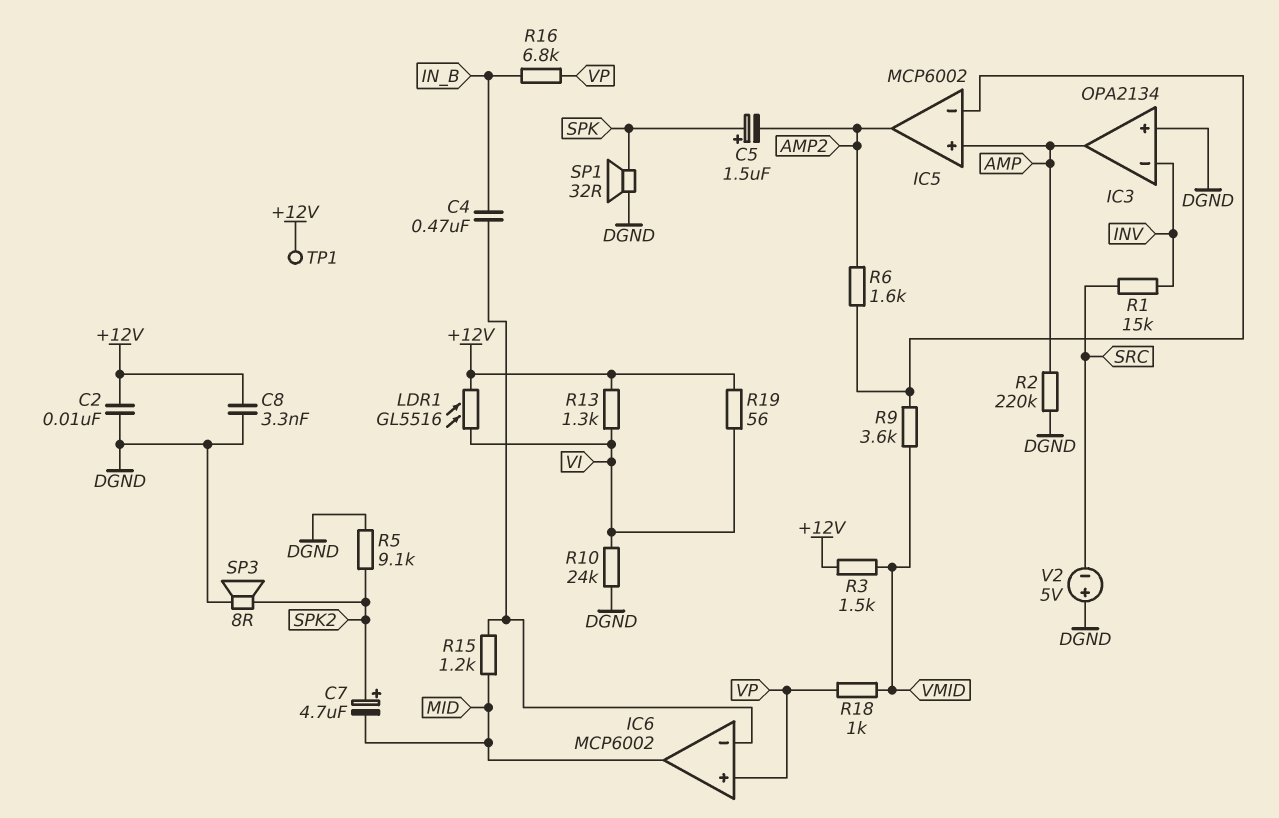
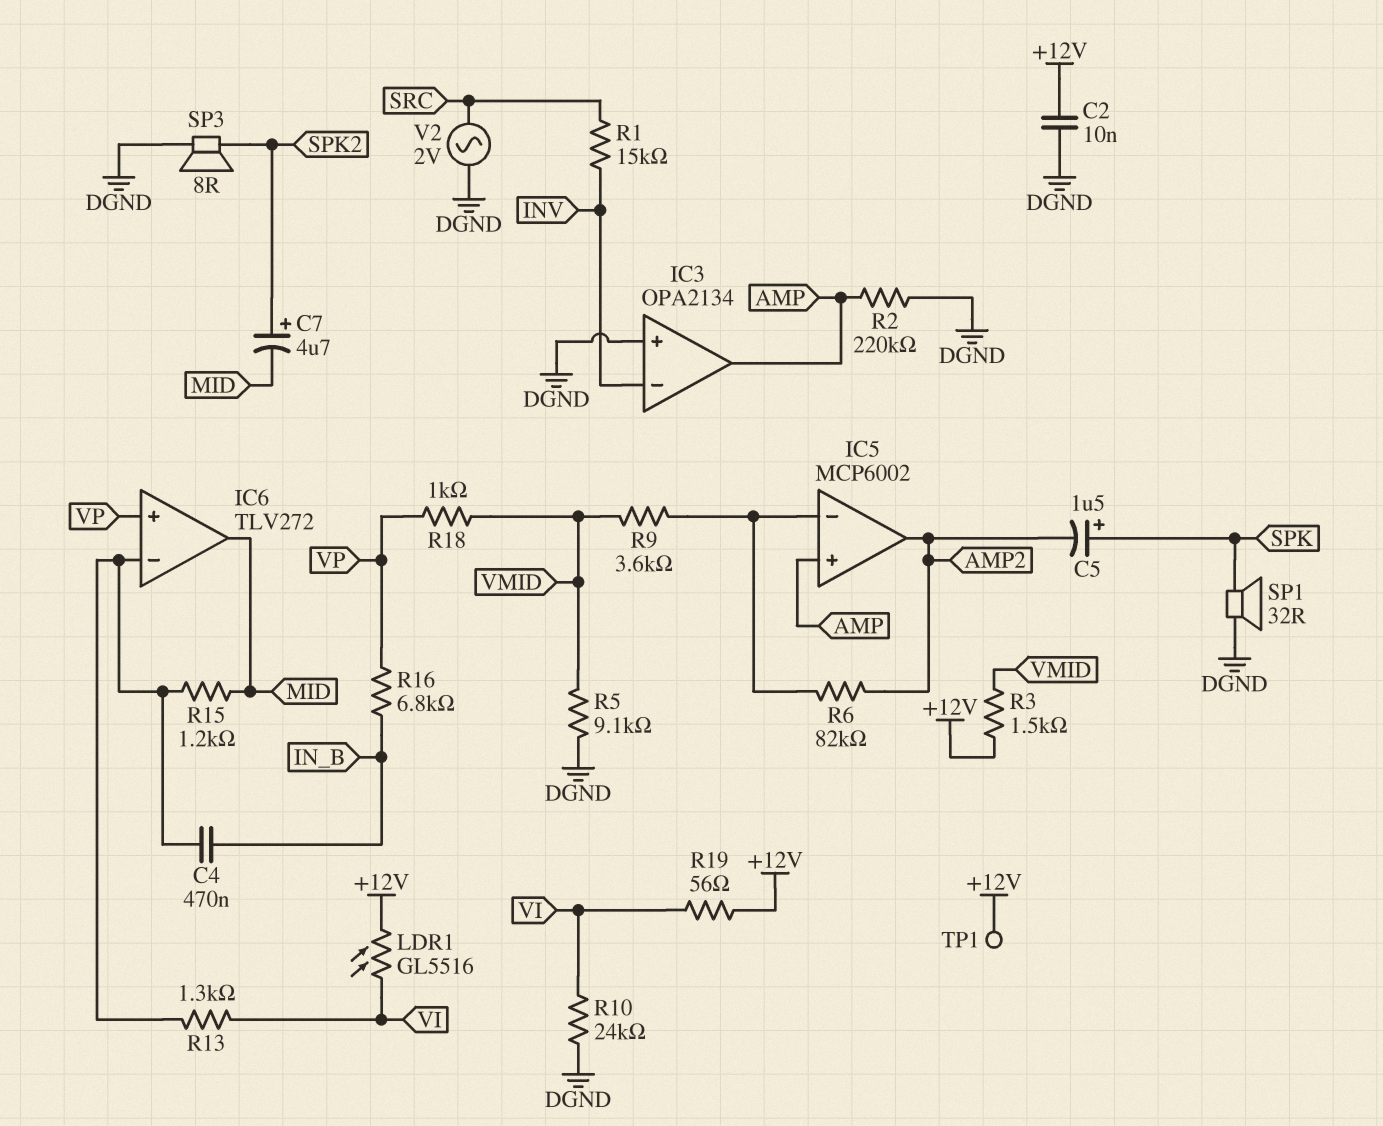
C8: 3.3nF (+12V, DGND) -> none
IC6: MCP6002 -> TLV272
R5: 9.1k (DGND, SPK2) -> 9.1k (DGND, VMID)
R6: 1.6k (AMP2, IC5/in-) -> 82k (AMP2, IC5/in-)
R13: 1.3k (+12V, VI) -> 1.3k (IC6/in-, VI)
V2: 5V (plus DGND, minus SRC) -> AC 2V (DGND, SRC)

